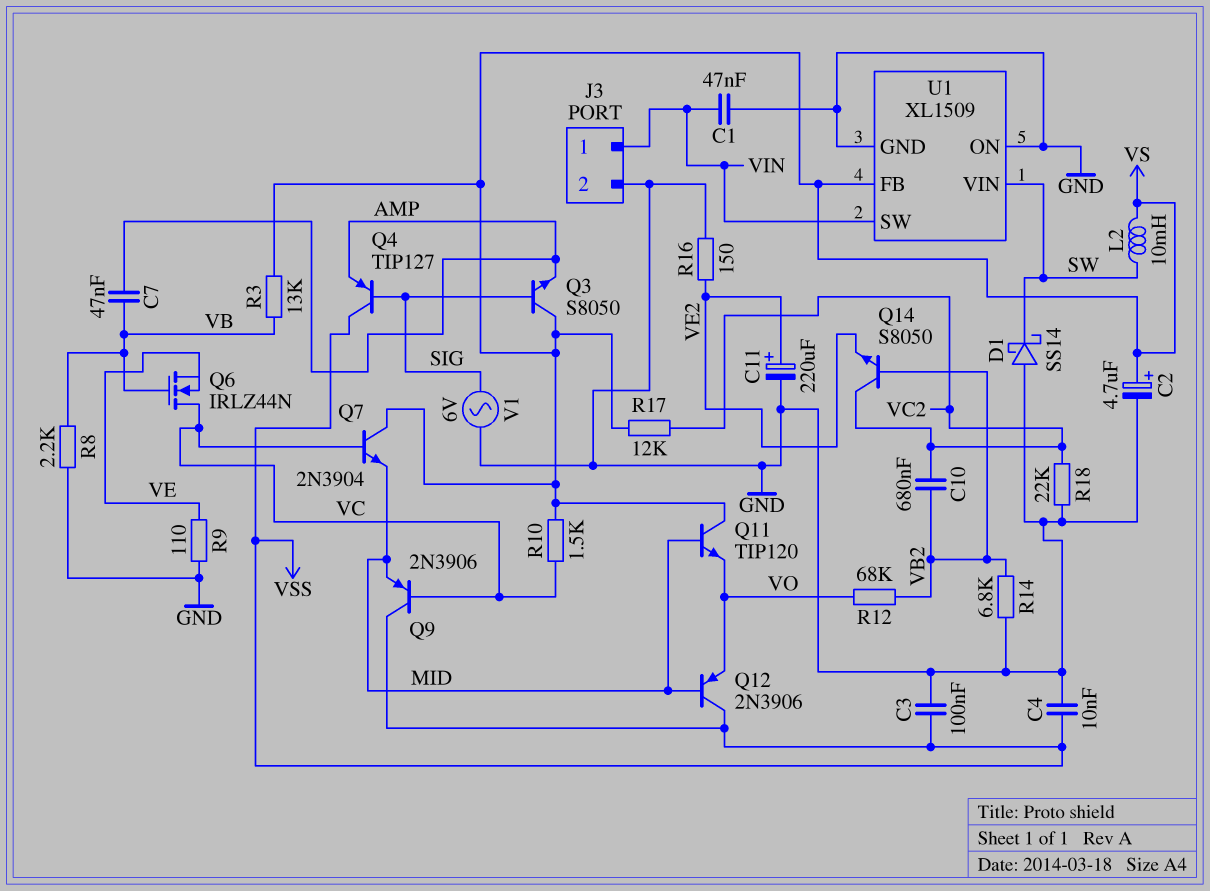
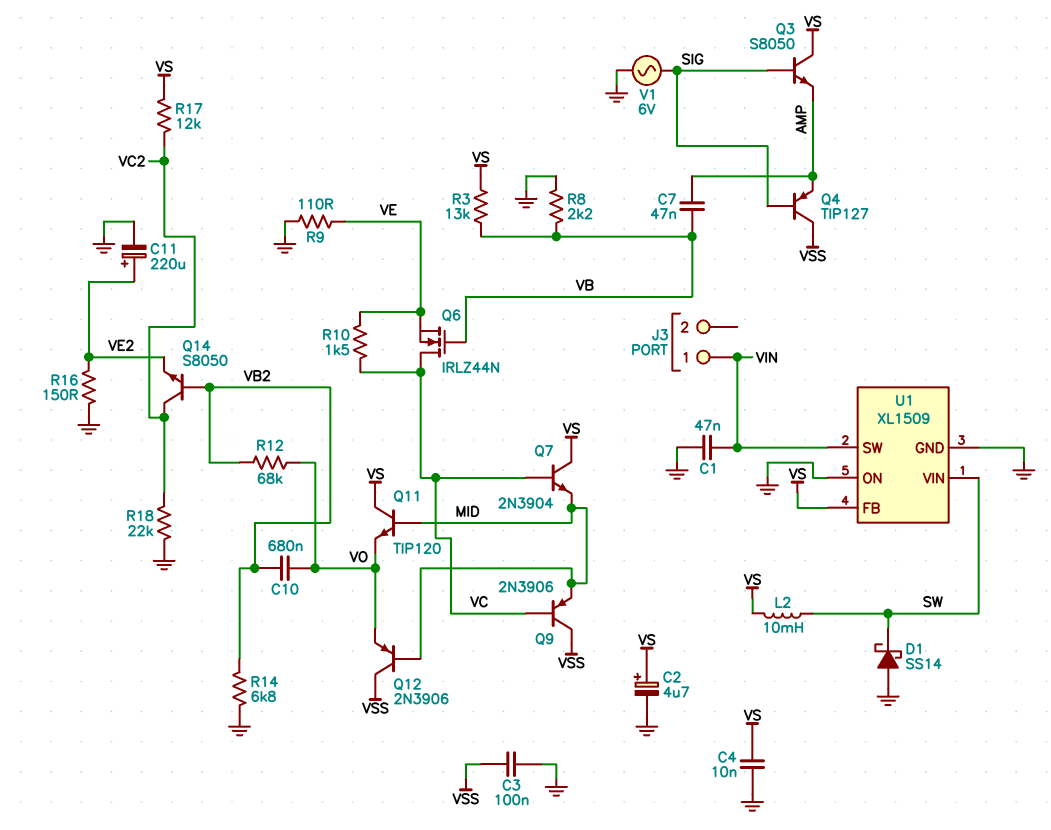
C4: 10nF (GND, VSS) -> 10nF (GND, VS)
C10: 680nF (VB2, VC2) -> 680nF (VB2, VO)
J3 pin 2: GND -> none
R10: 1.5k (VC, VS) -> 1.5k (VC, VE)

